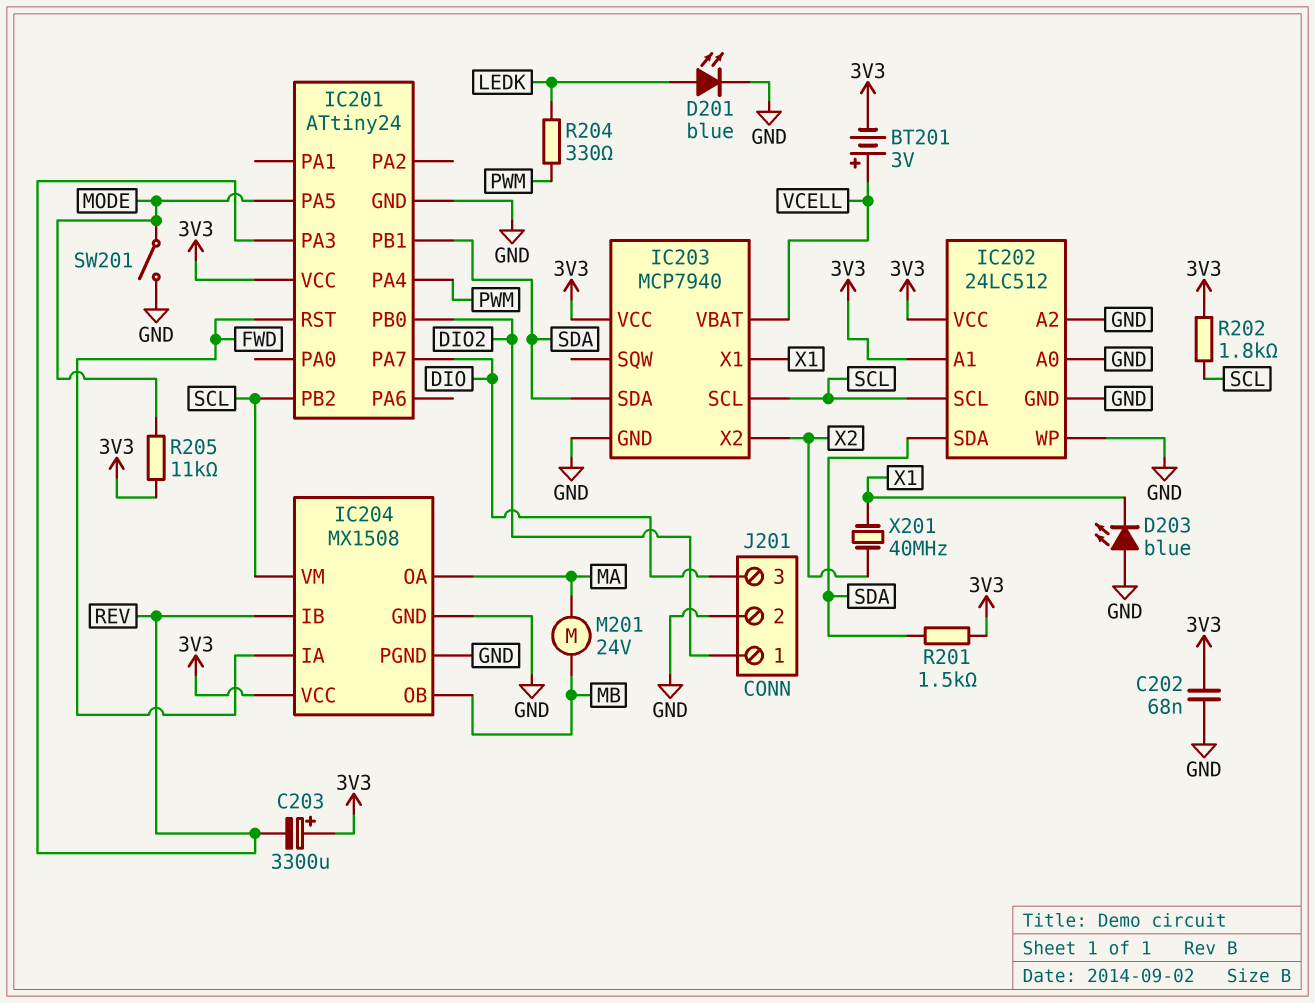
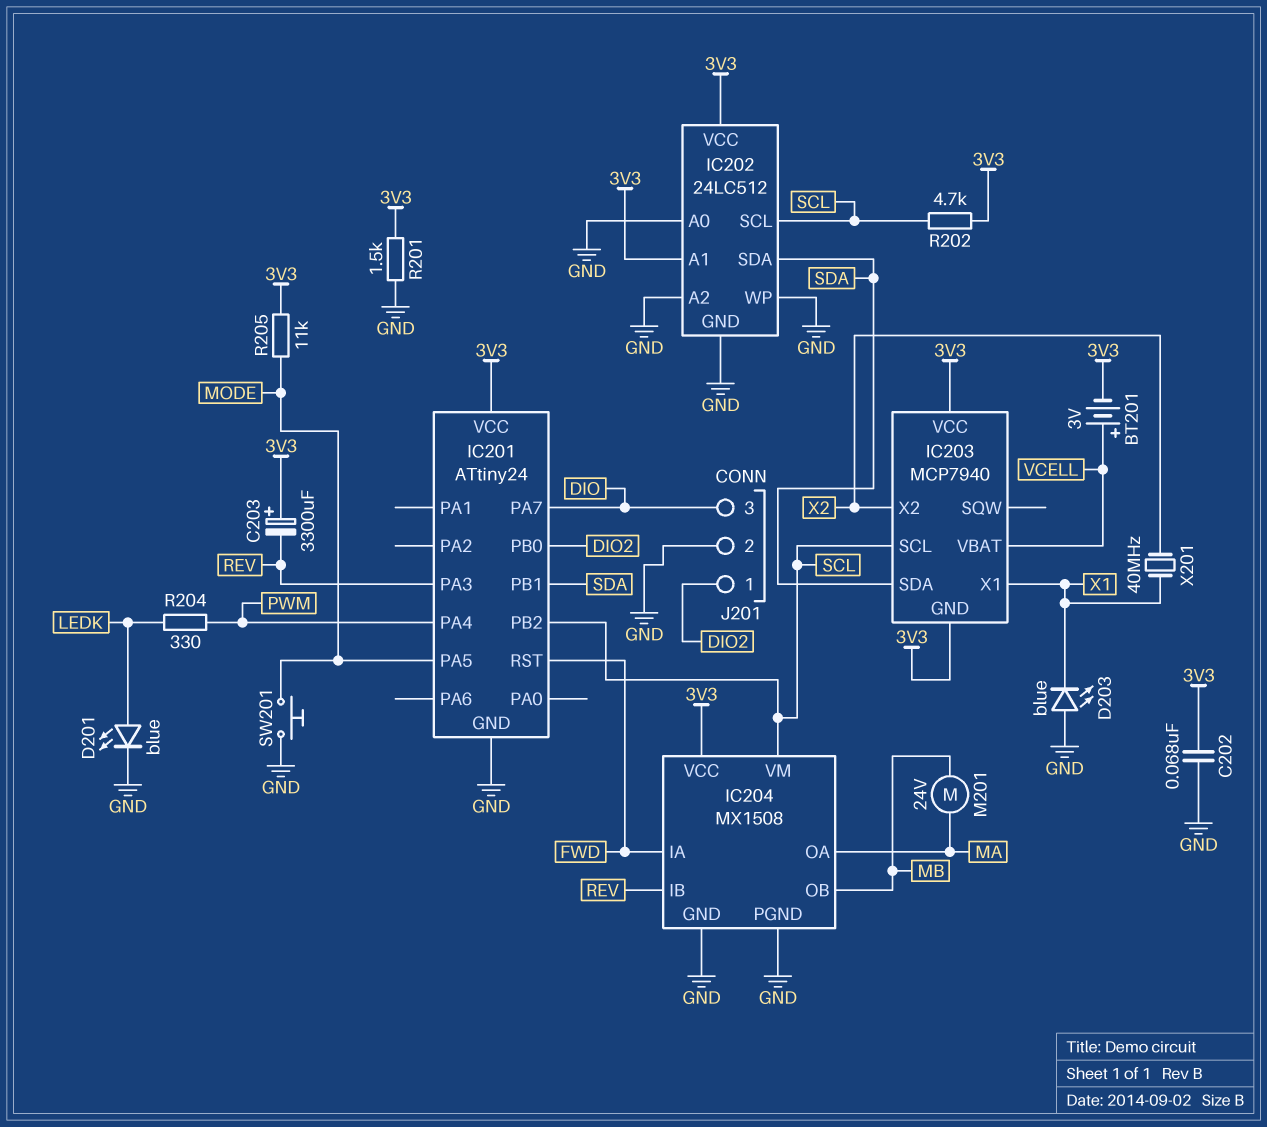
IC203 pin GND: GND -> 3V3
R201: 1.5k (3V3, SDA) -> 1.5k (3V3, GND)
R202: 1.8k (3V3, SCL) -> 4.7k (3V3, SCL)
SW201: switch (GND, MODE) -> button (GND, MODE)

